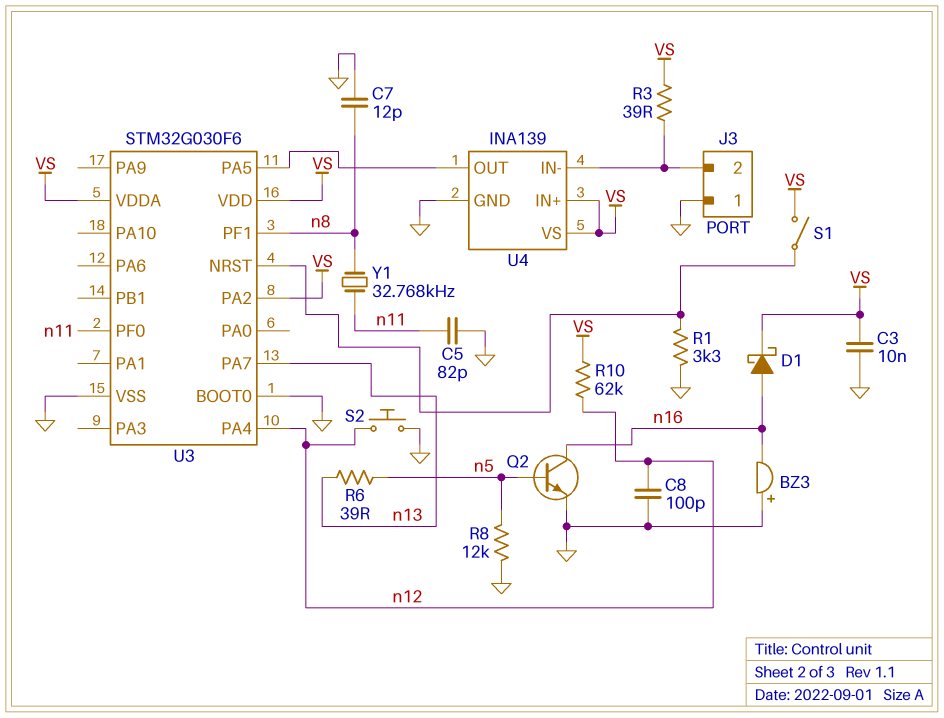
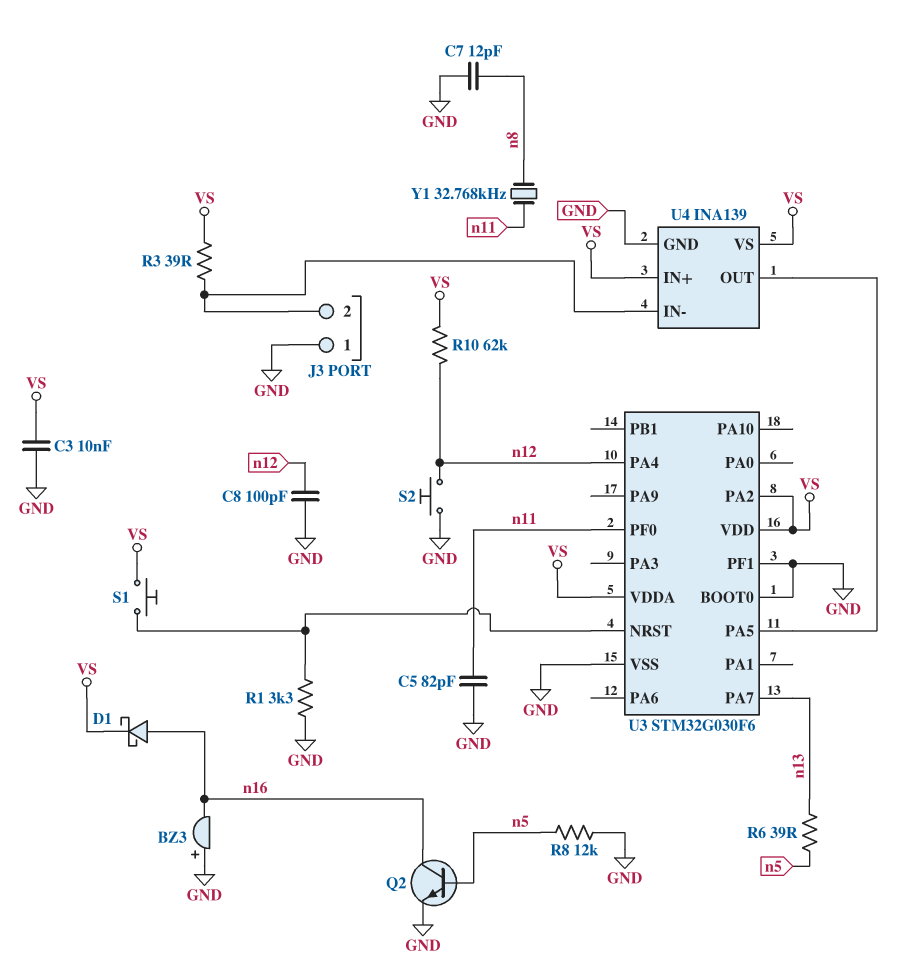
S1: switch (U3/NRST, VS) -> button (U3/NRST, VS)
U3 pin PF1: n8 -> GND

